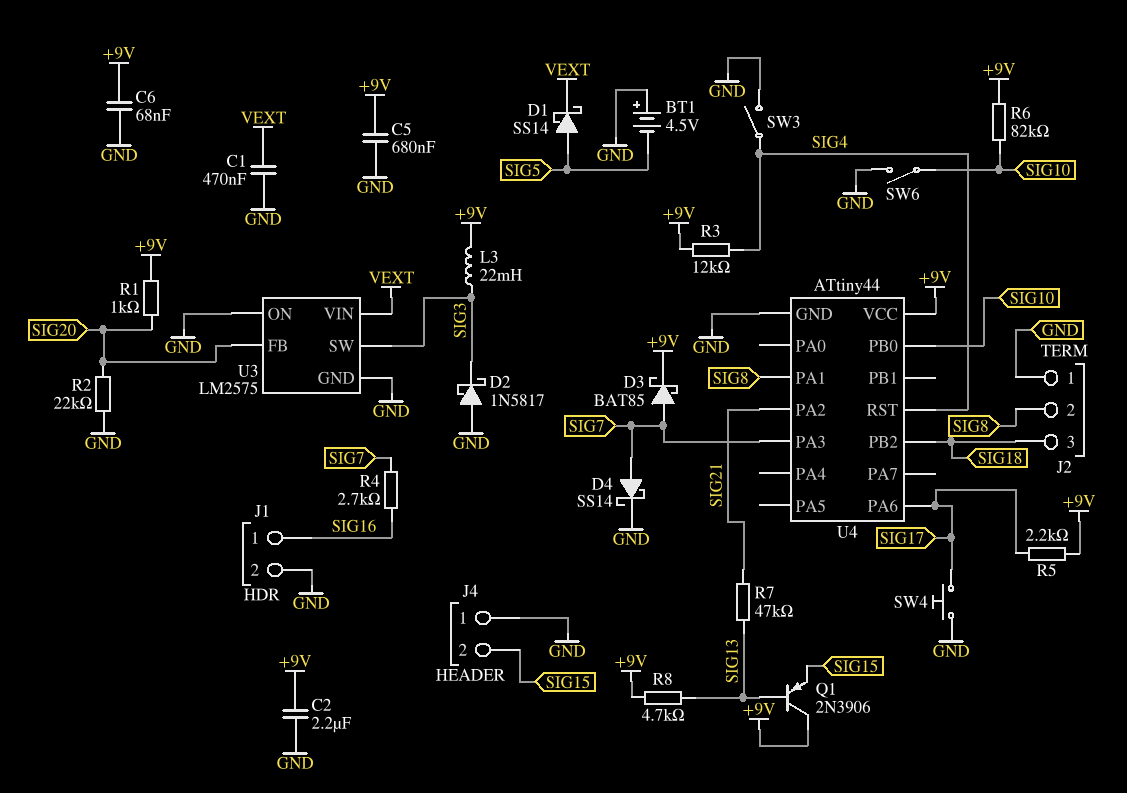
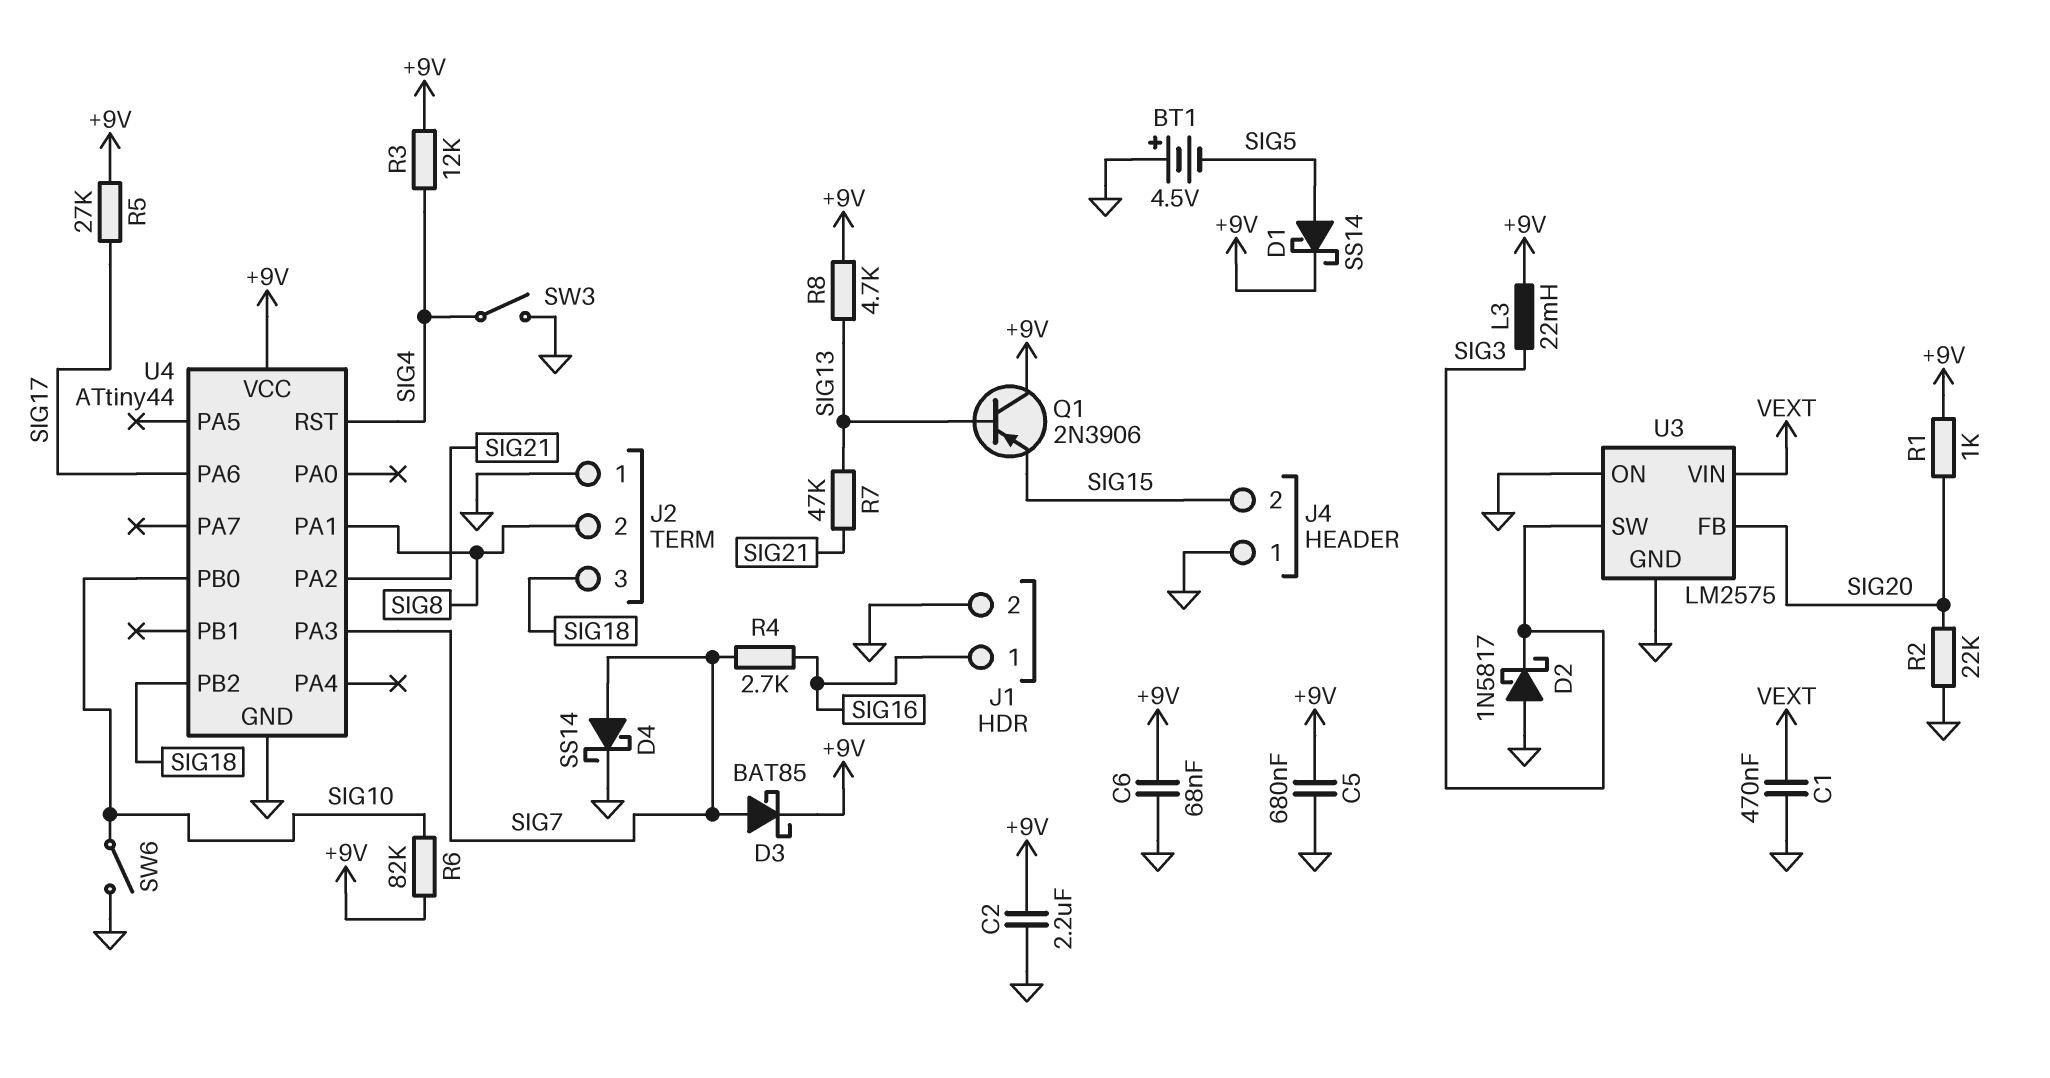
D1: schottky SS14 (A SIG5, K VEXT) -> schottky SS14 (A SIG5, K +9V)
R5: 2.2k (+9V, SIG17) -> 27k (+9V, SIG17)
SW4: button (GND, SIG17) -> none

